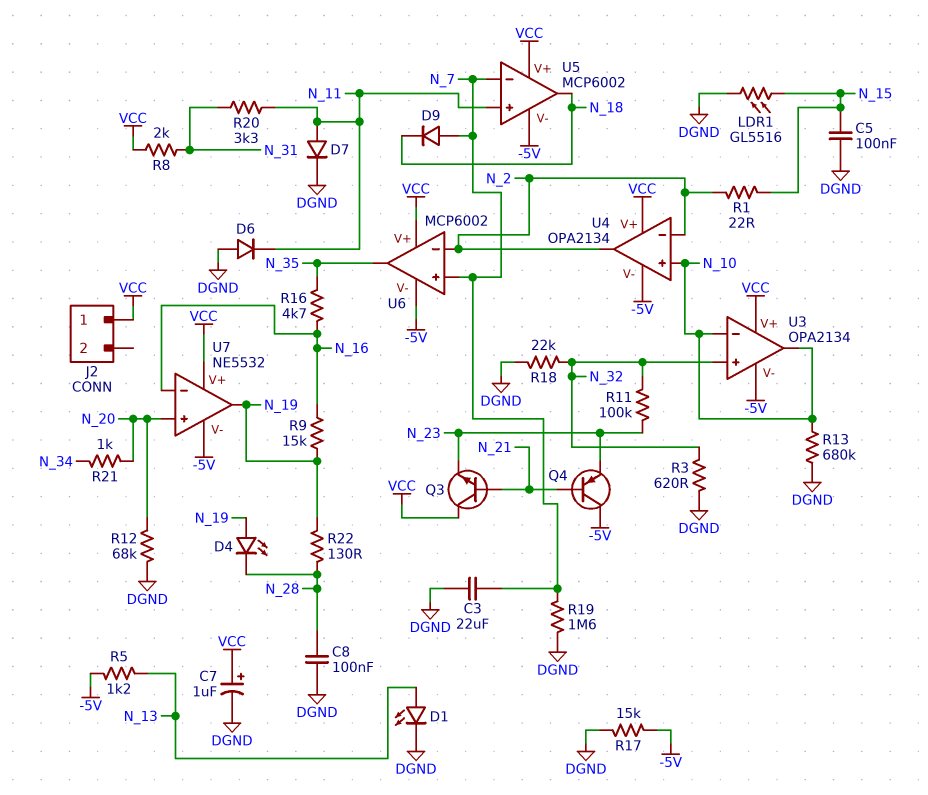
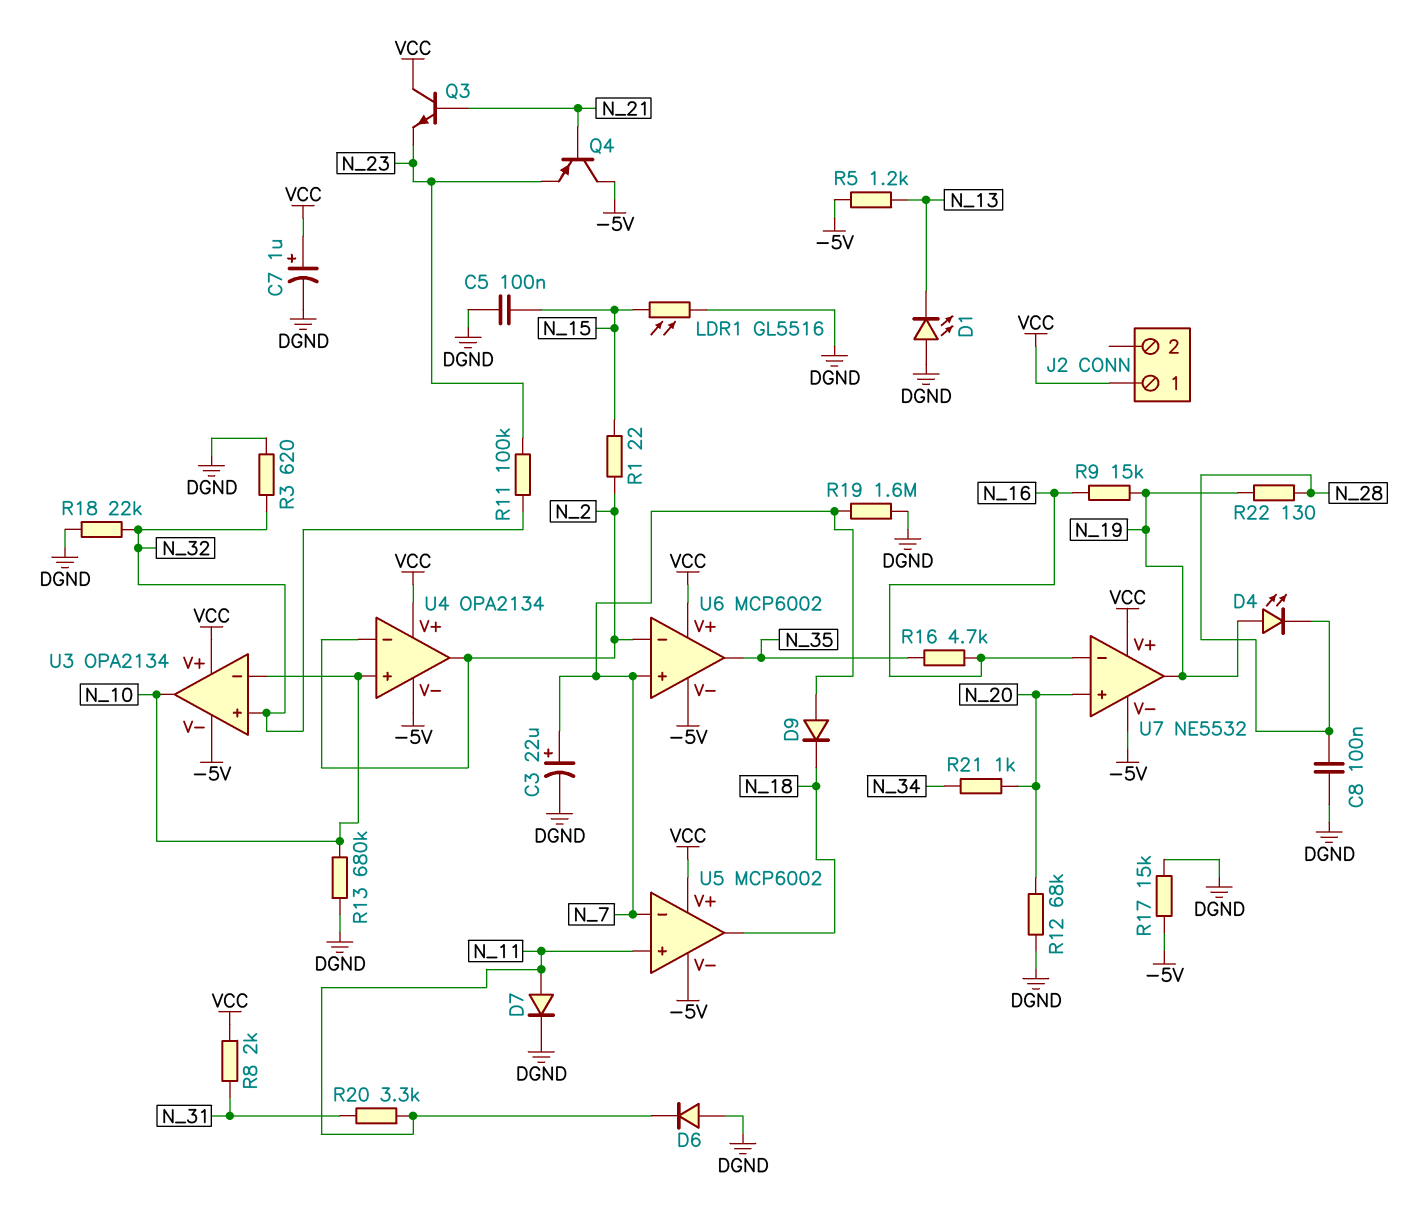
C3: 22uF (DGND, N_7) -> 22uF (plus N_7, minus DGND)
D1: LED (A N_13, K DGND) -> LED (A DGND, K N_13)

